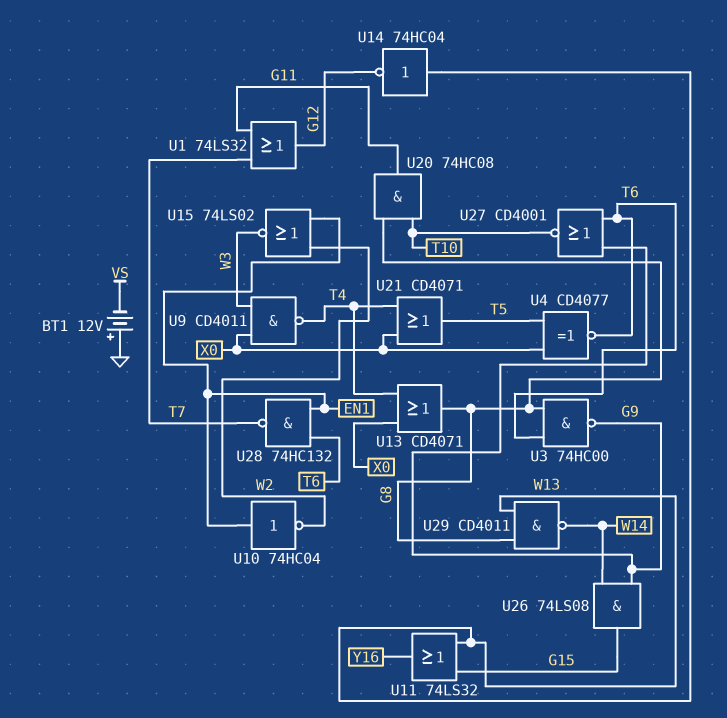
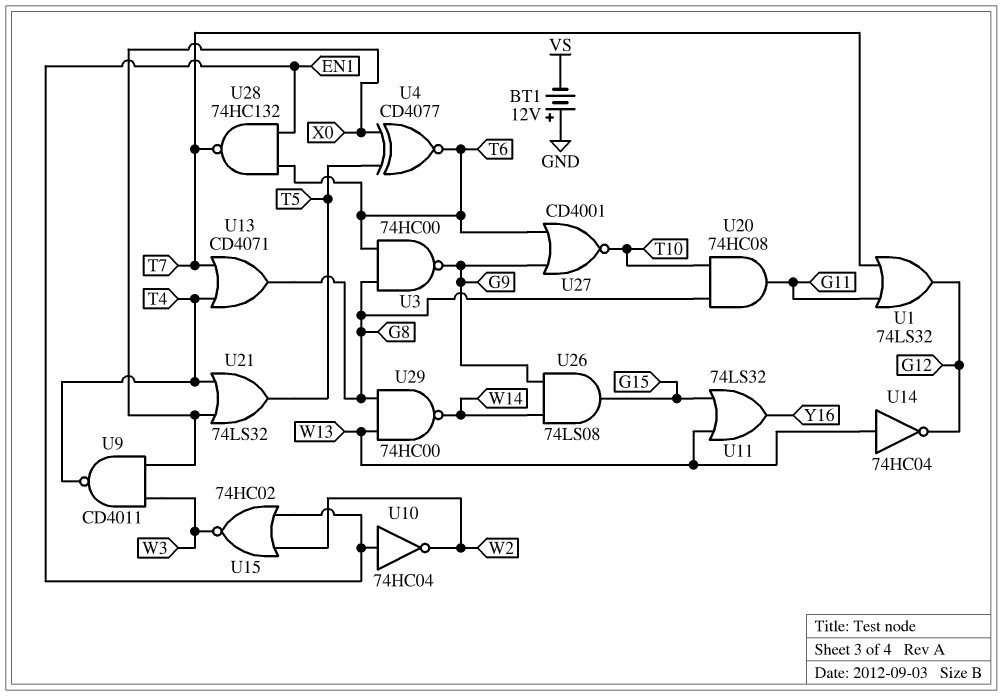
U13: OR CD4071 (in T4, in X0, out G8) -> OR CD4071 (in T4, in T7, out G8)
U15: NOR 74LS02 (in EN1, in W2, out W3) -> NOR 74HC02 (in EN1, in W2, out W3)
U21: OR CD4071 (in T4, in X0, out T5) -> OR 74LS32 (in T4, in X0, out T5)
U29: NAND CD4011 (in G8, in W13, out W14) -> NAND 74HC00 (in G8, in W13, out W14)

